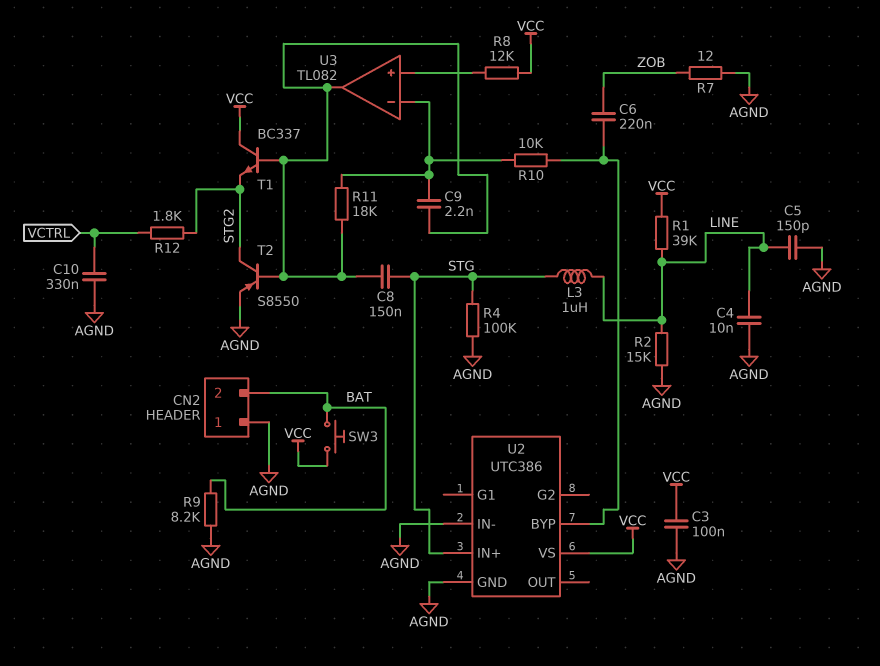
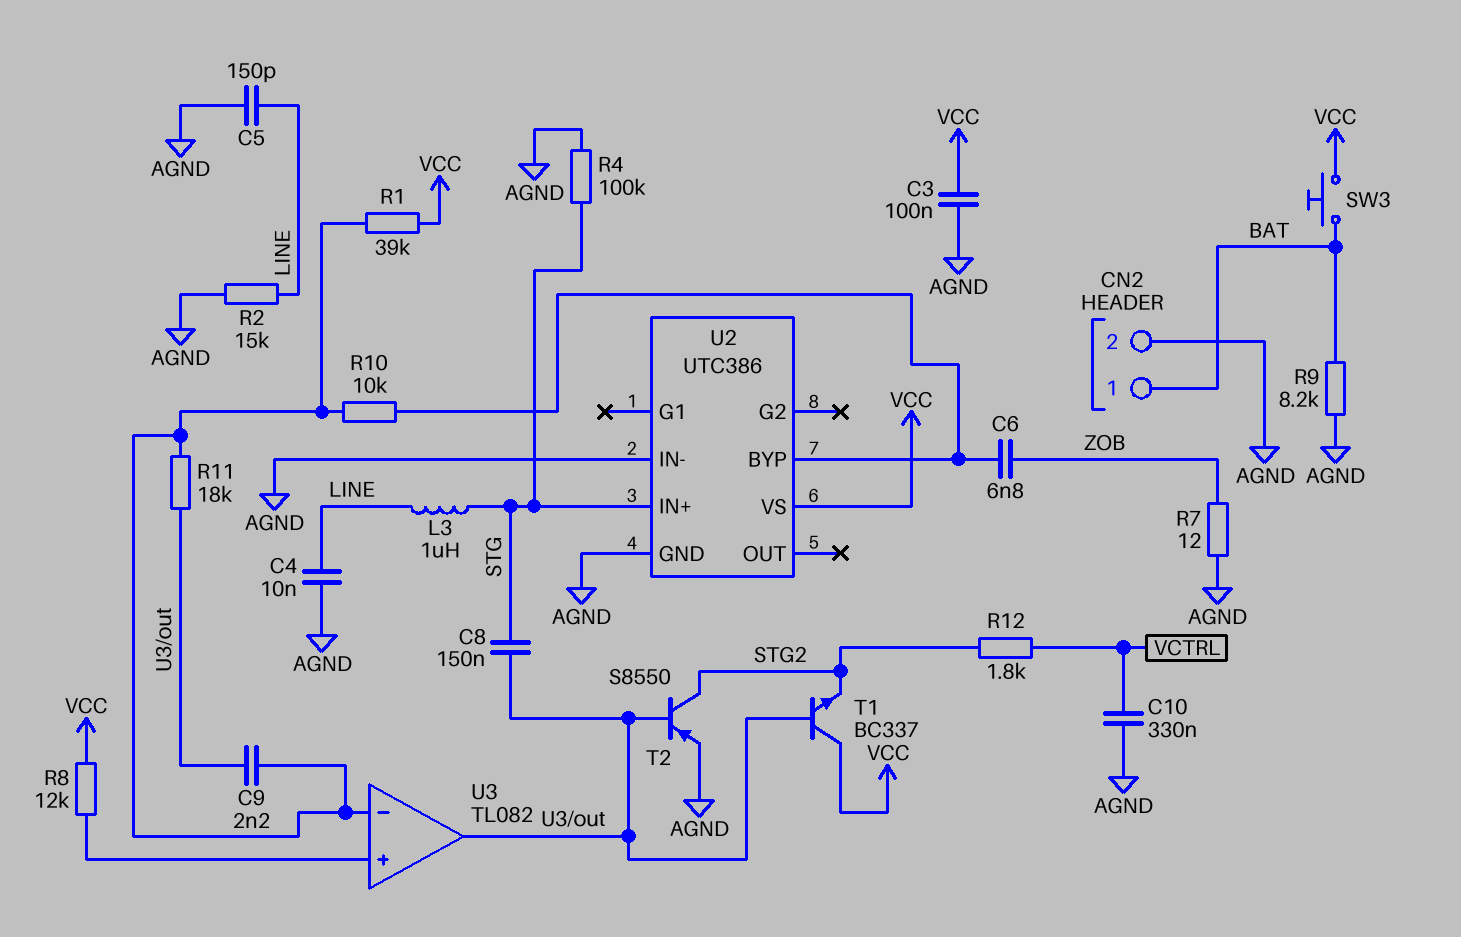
C6: 220nF (U2/BYP, ZOB) -> 6.8nF (U2/BYP, ZOB)
CN2 pin 1: AGND -> BAT
CN2 pin 2: BAT -> AGND
R1: 39k (LINE, VCC) -> 39k (U3/in-, VCC)

